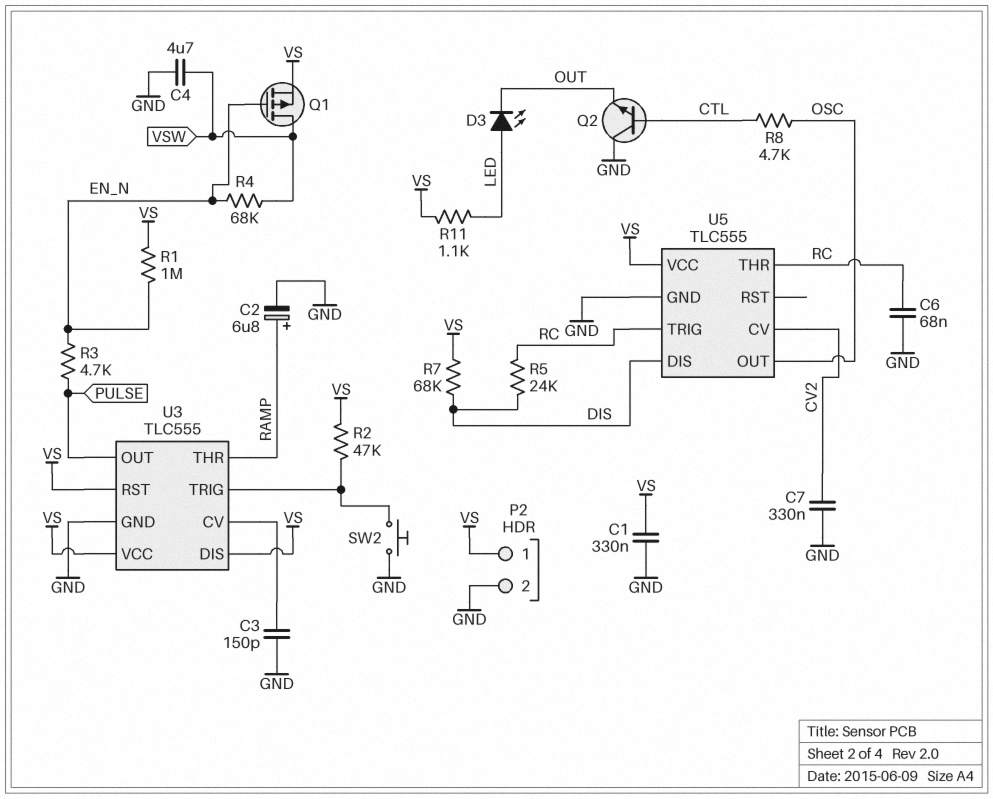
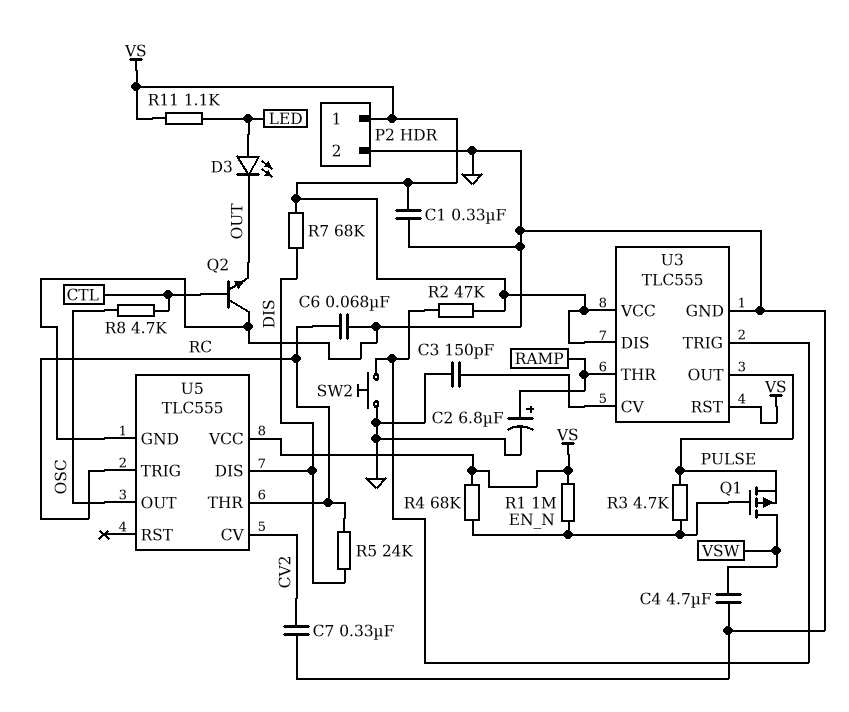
Q1: PMOS (G EN_N, D VSW, S VS) -> PMOS (G EN_N, D VSW, S PULSE)
R4: 68k (EN_N, VSW) -> 68k (EN_N, VS)

